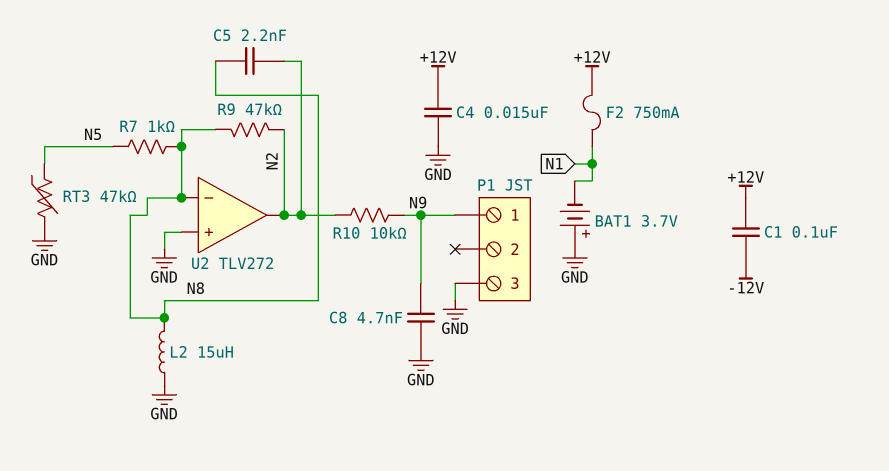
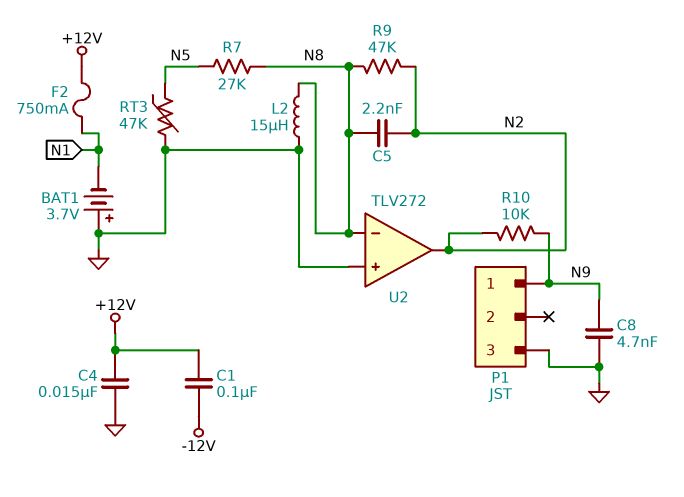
R7: 1k (N5, N8) -> 27k (N5, N8)

